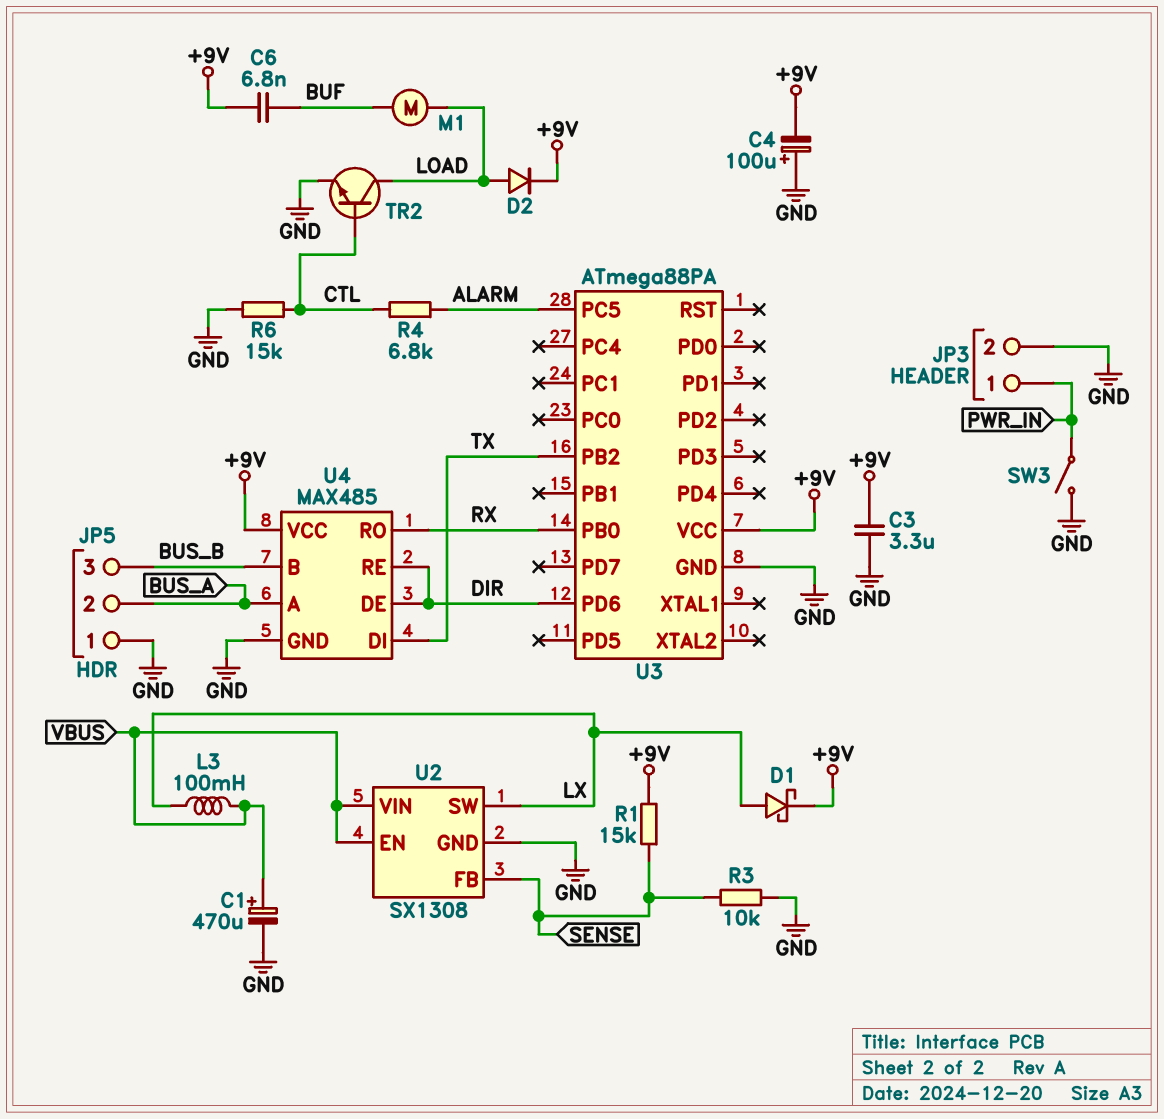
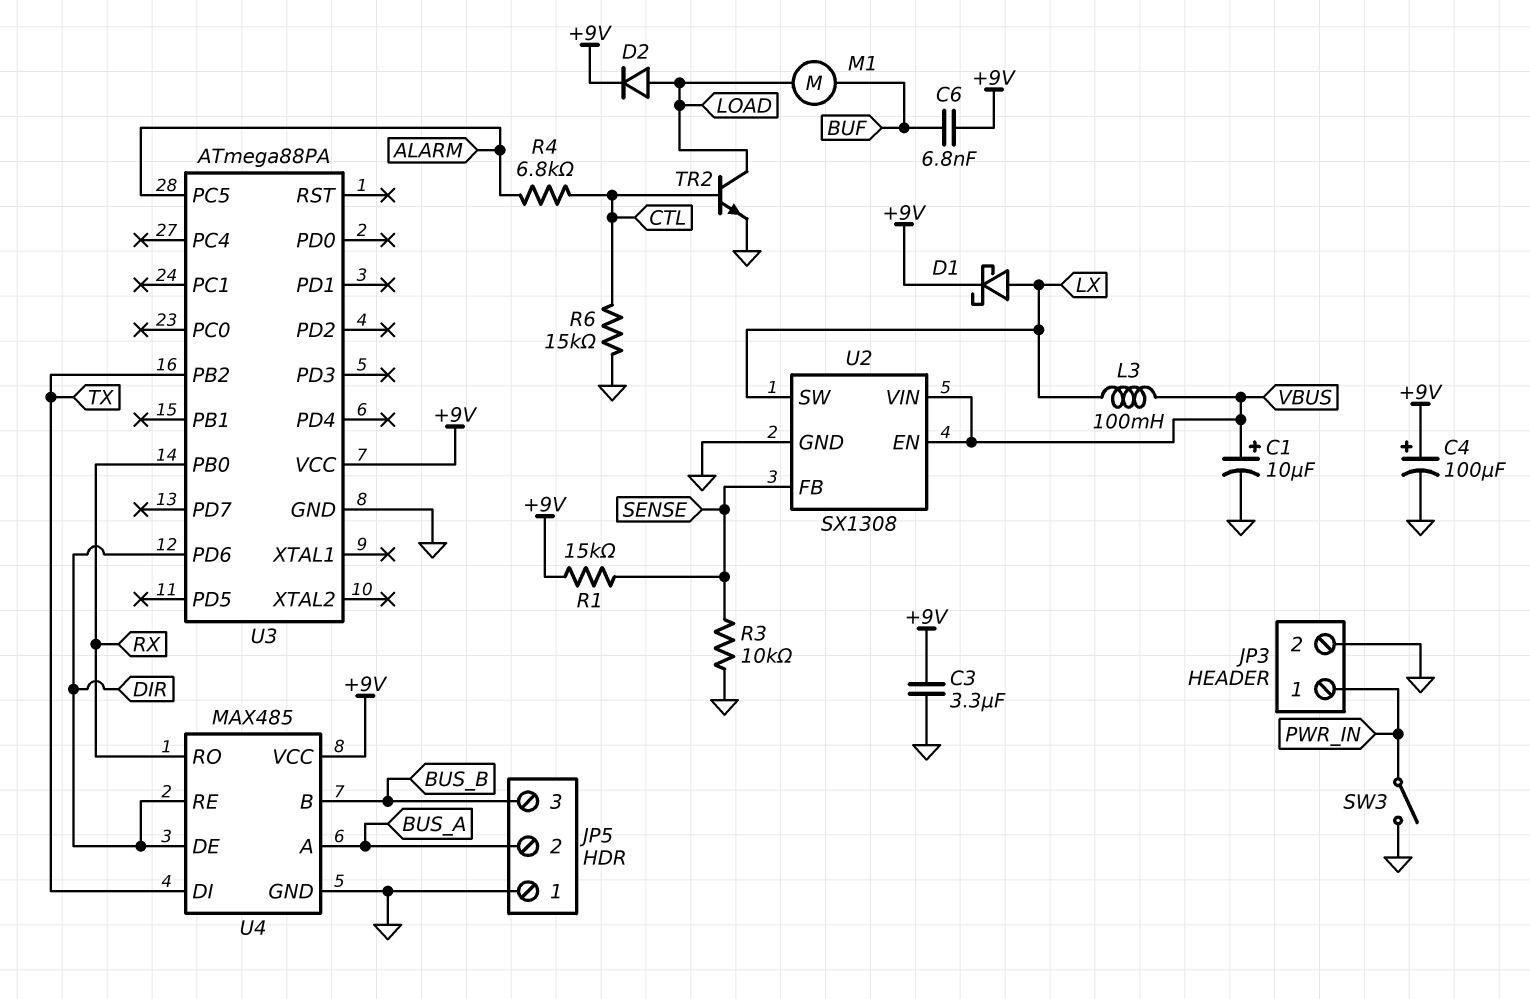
C1: 470uF (plus VBUS, minus GND) -> 10uF (plus VBUS, minus GND)
C4: 100uF (plus GND, minus +9V) -> 100uF (plus +9V, minus GND)

